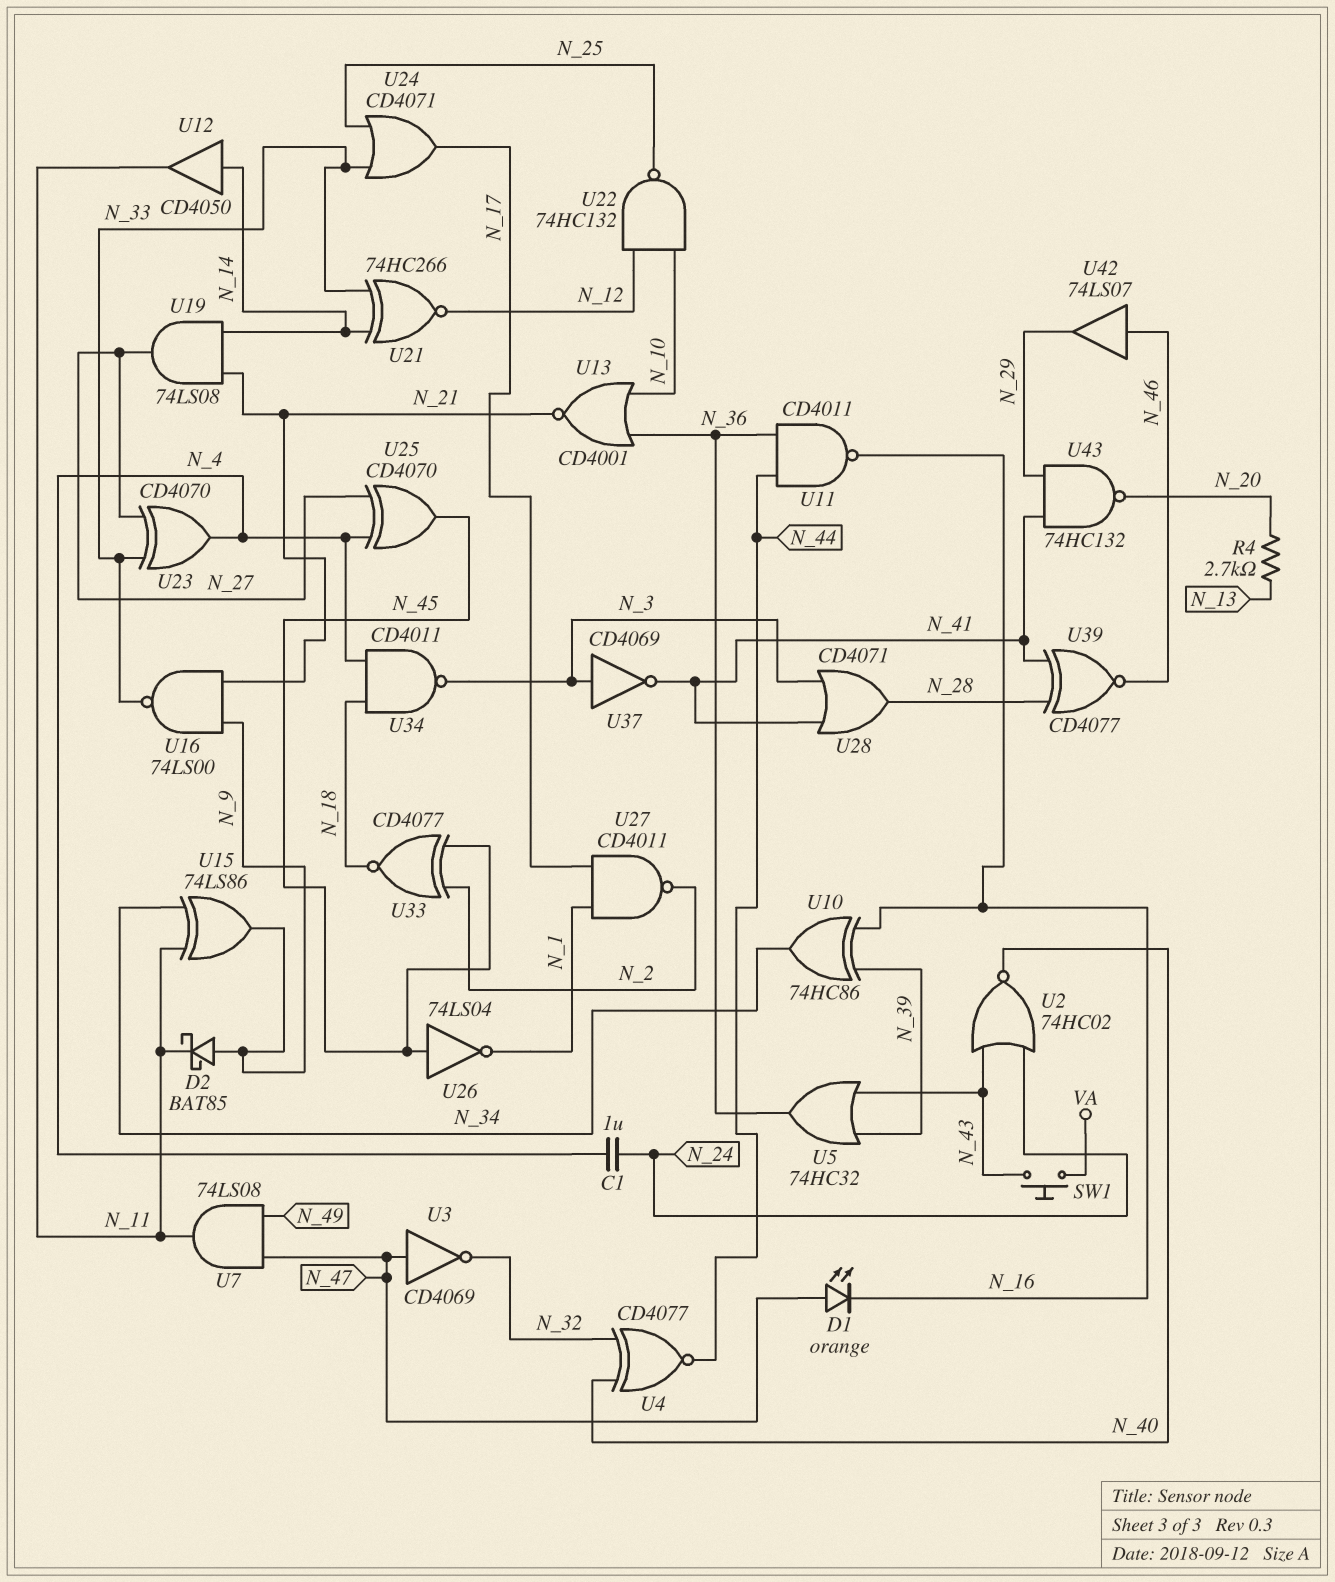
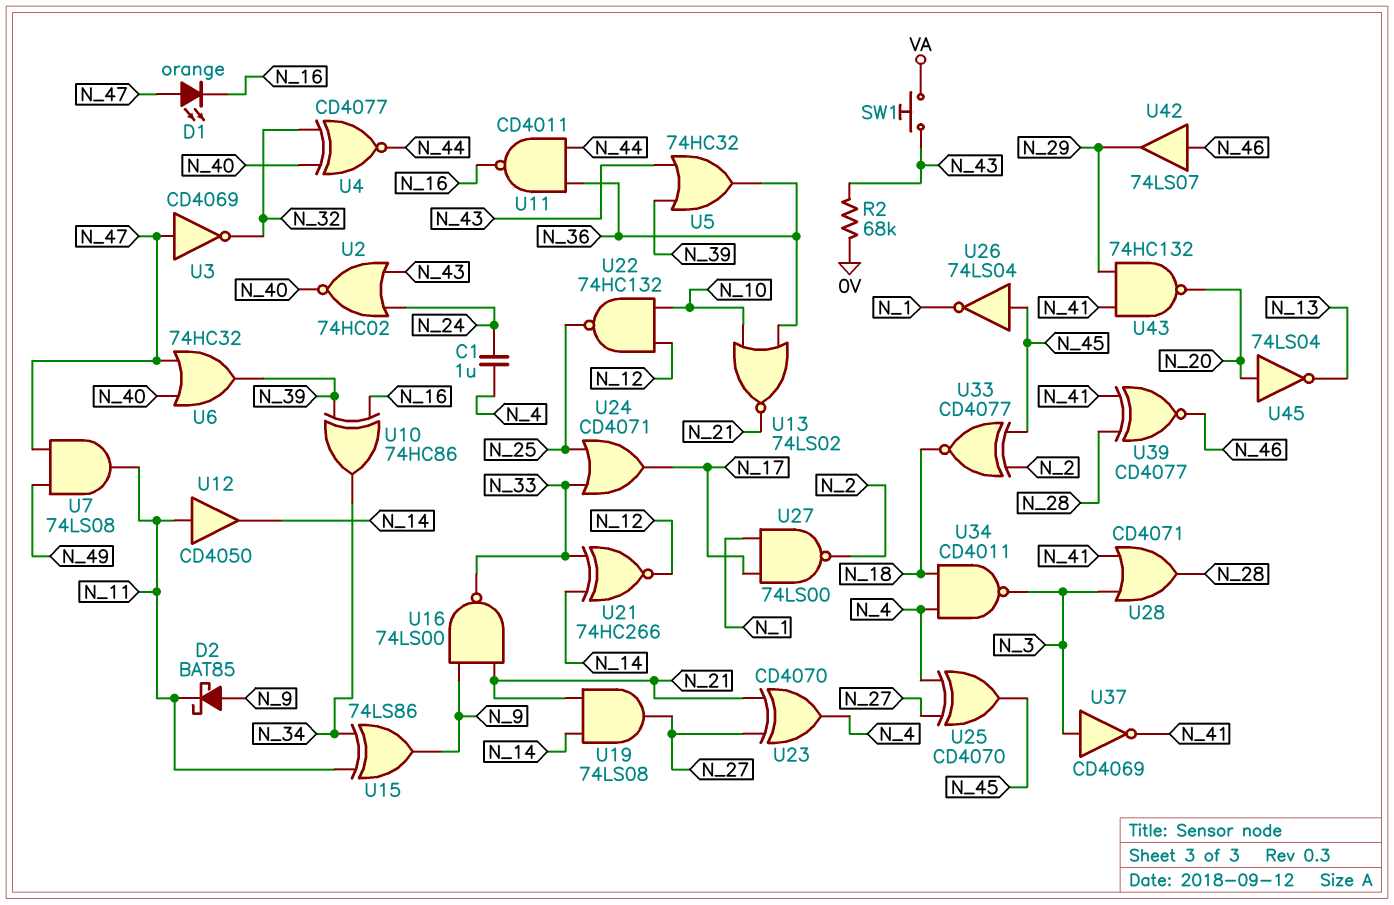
R2: none -> 68k (0V, N_43)
R4: 2.7k (N_13, N_20) -> none
U6: none -> OR 74HC32 (in N_40, in N_47, out N_39)
U12: buffer CD4050 (in N_14, out N_11) -> buffer CD4050 (in N_11, out N_14)
U13: NOR CD4001 (in N_10, in N_36, out N_21) -> NOR 74LS02 (in N_10, in N_36, out N_21)
U23: XOR CD4070 (in N_27, in N_33, out N_4) -> XOR CD4070 (in N_21, in N_27, out N_4)
U27: NAND CD4011 (in N_1, in N_17, out N_2) -> NAND 74LS00 (in N_1, in N_17, out N_2)
U45: none -> NOT 74LS04 (in N_20, out N_13)

